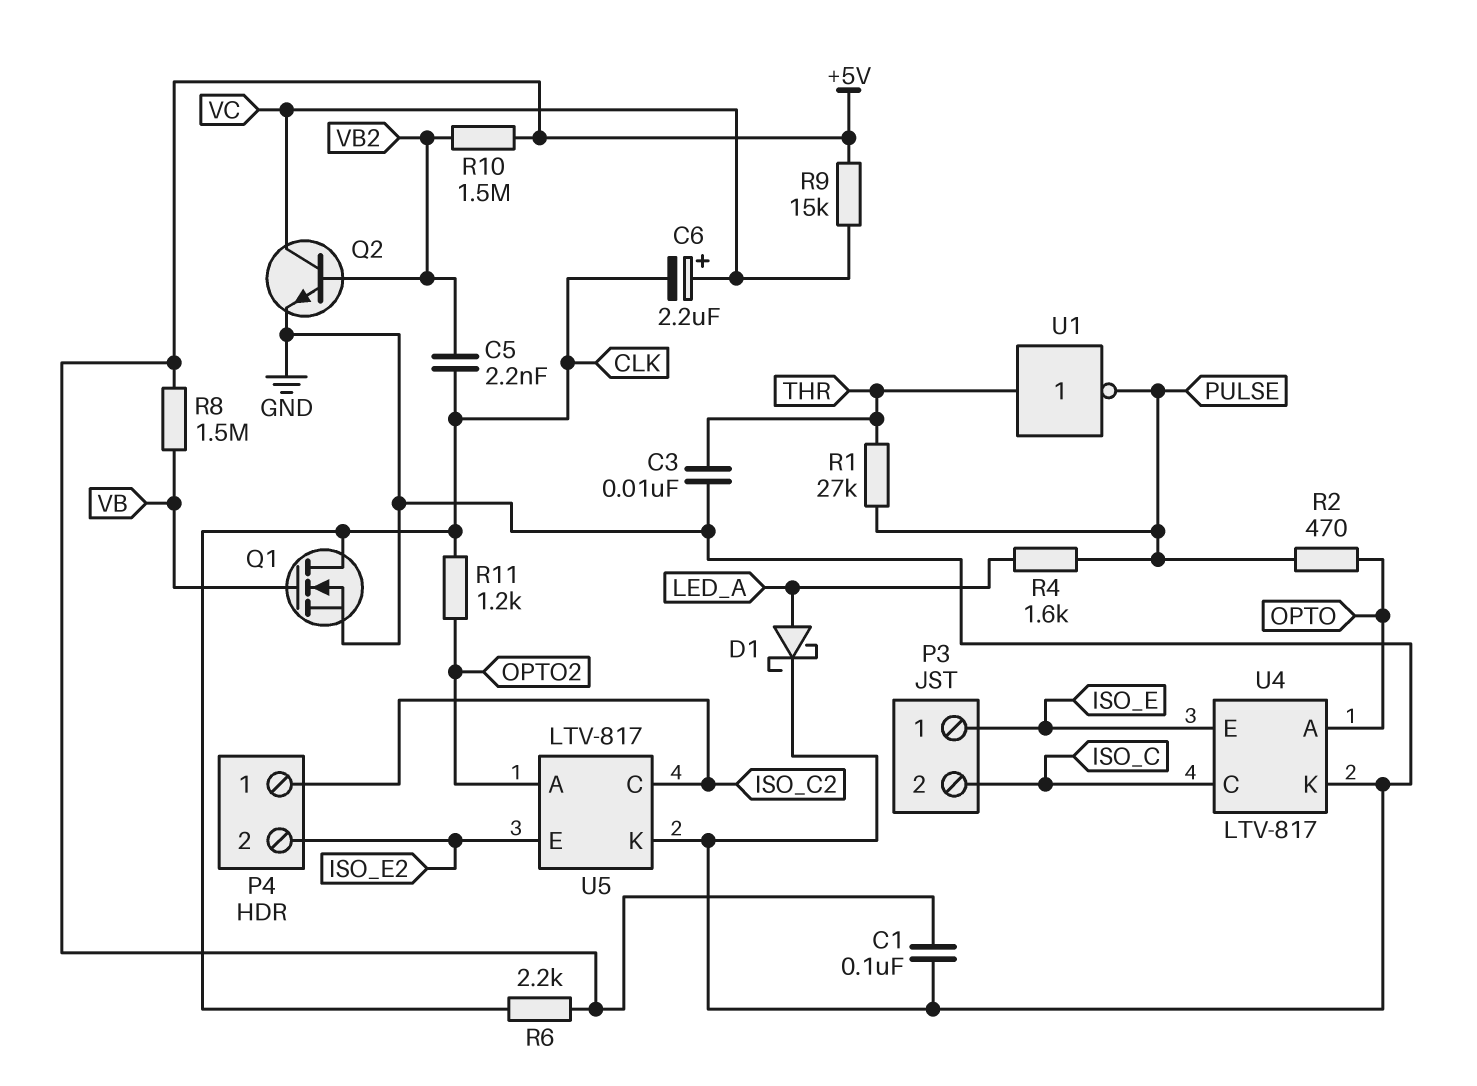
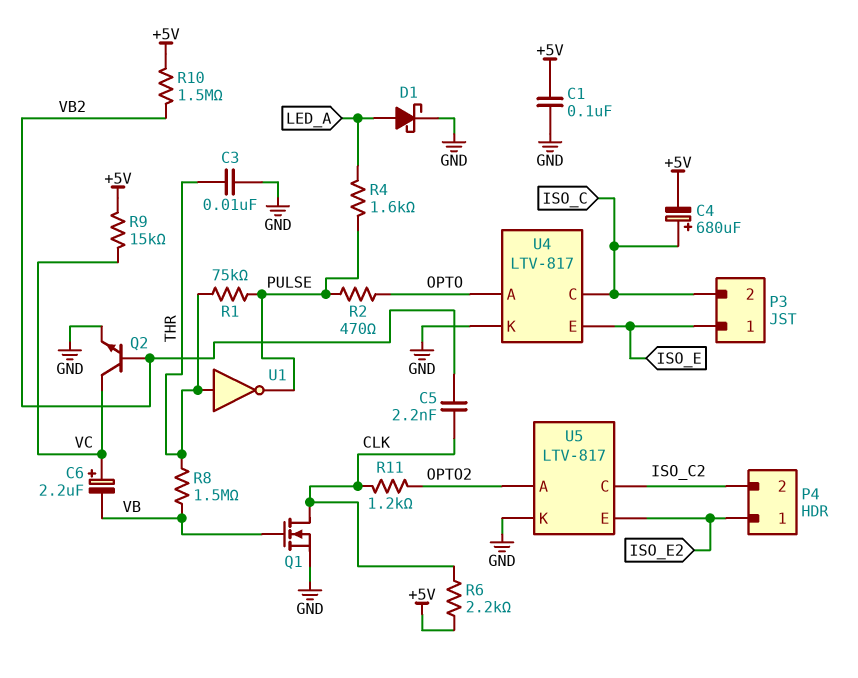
C4: none -> 680uF (plus ISO_C, minus +5V)
C6: 2.2uF (plus VC, minus CLK) -> 2.2uF (plus VC, minus VB)
P4 pin 1: ISO_C2 -> ISO_E2
P4 pin 2: ISO_E2 -> ISO_C2
R1: 27k (PULSE, THR) -> 75k (PULSE, THR)
R8: 1.5M (+5V, VB) -> 1.5M (THR, VB)

